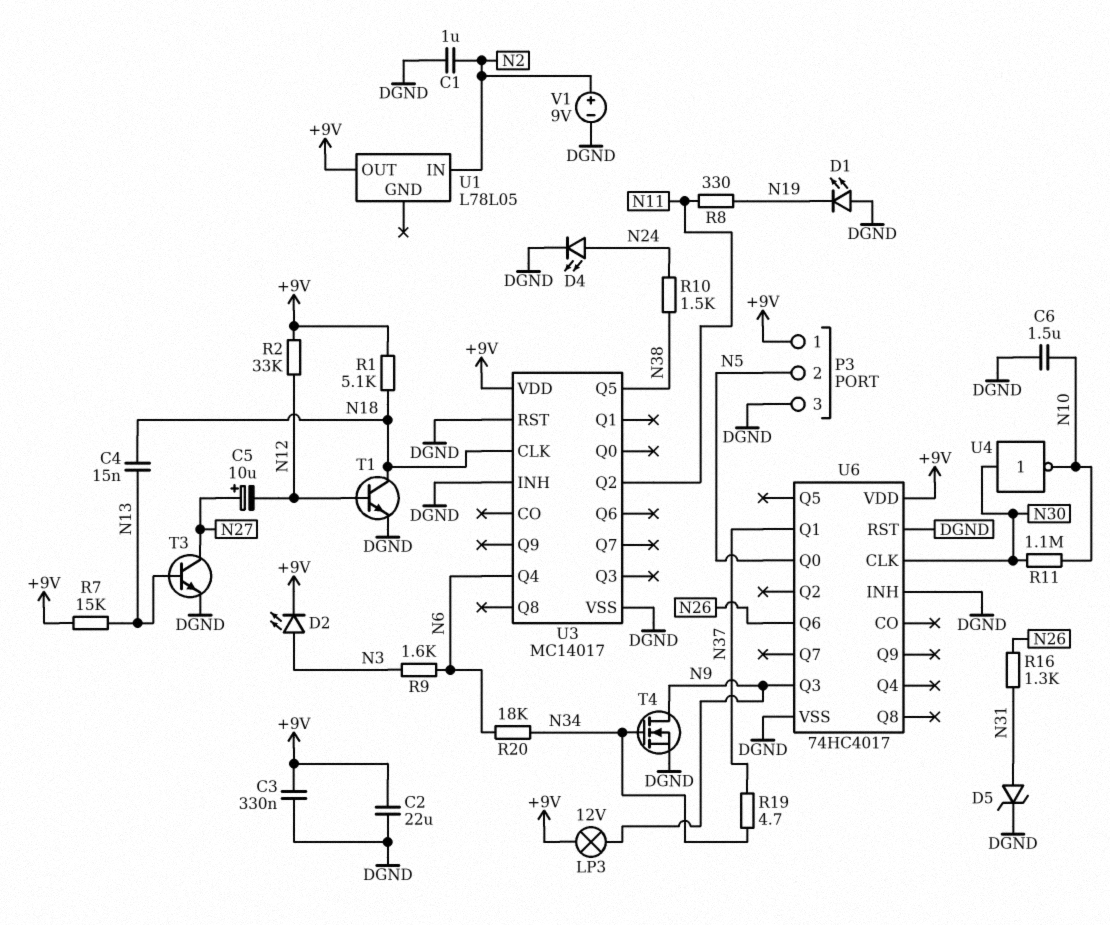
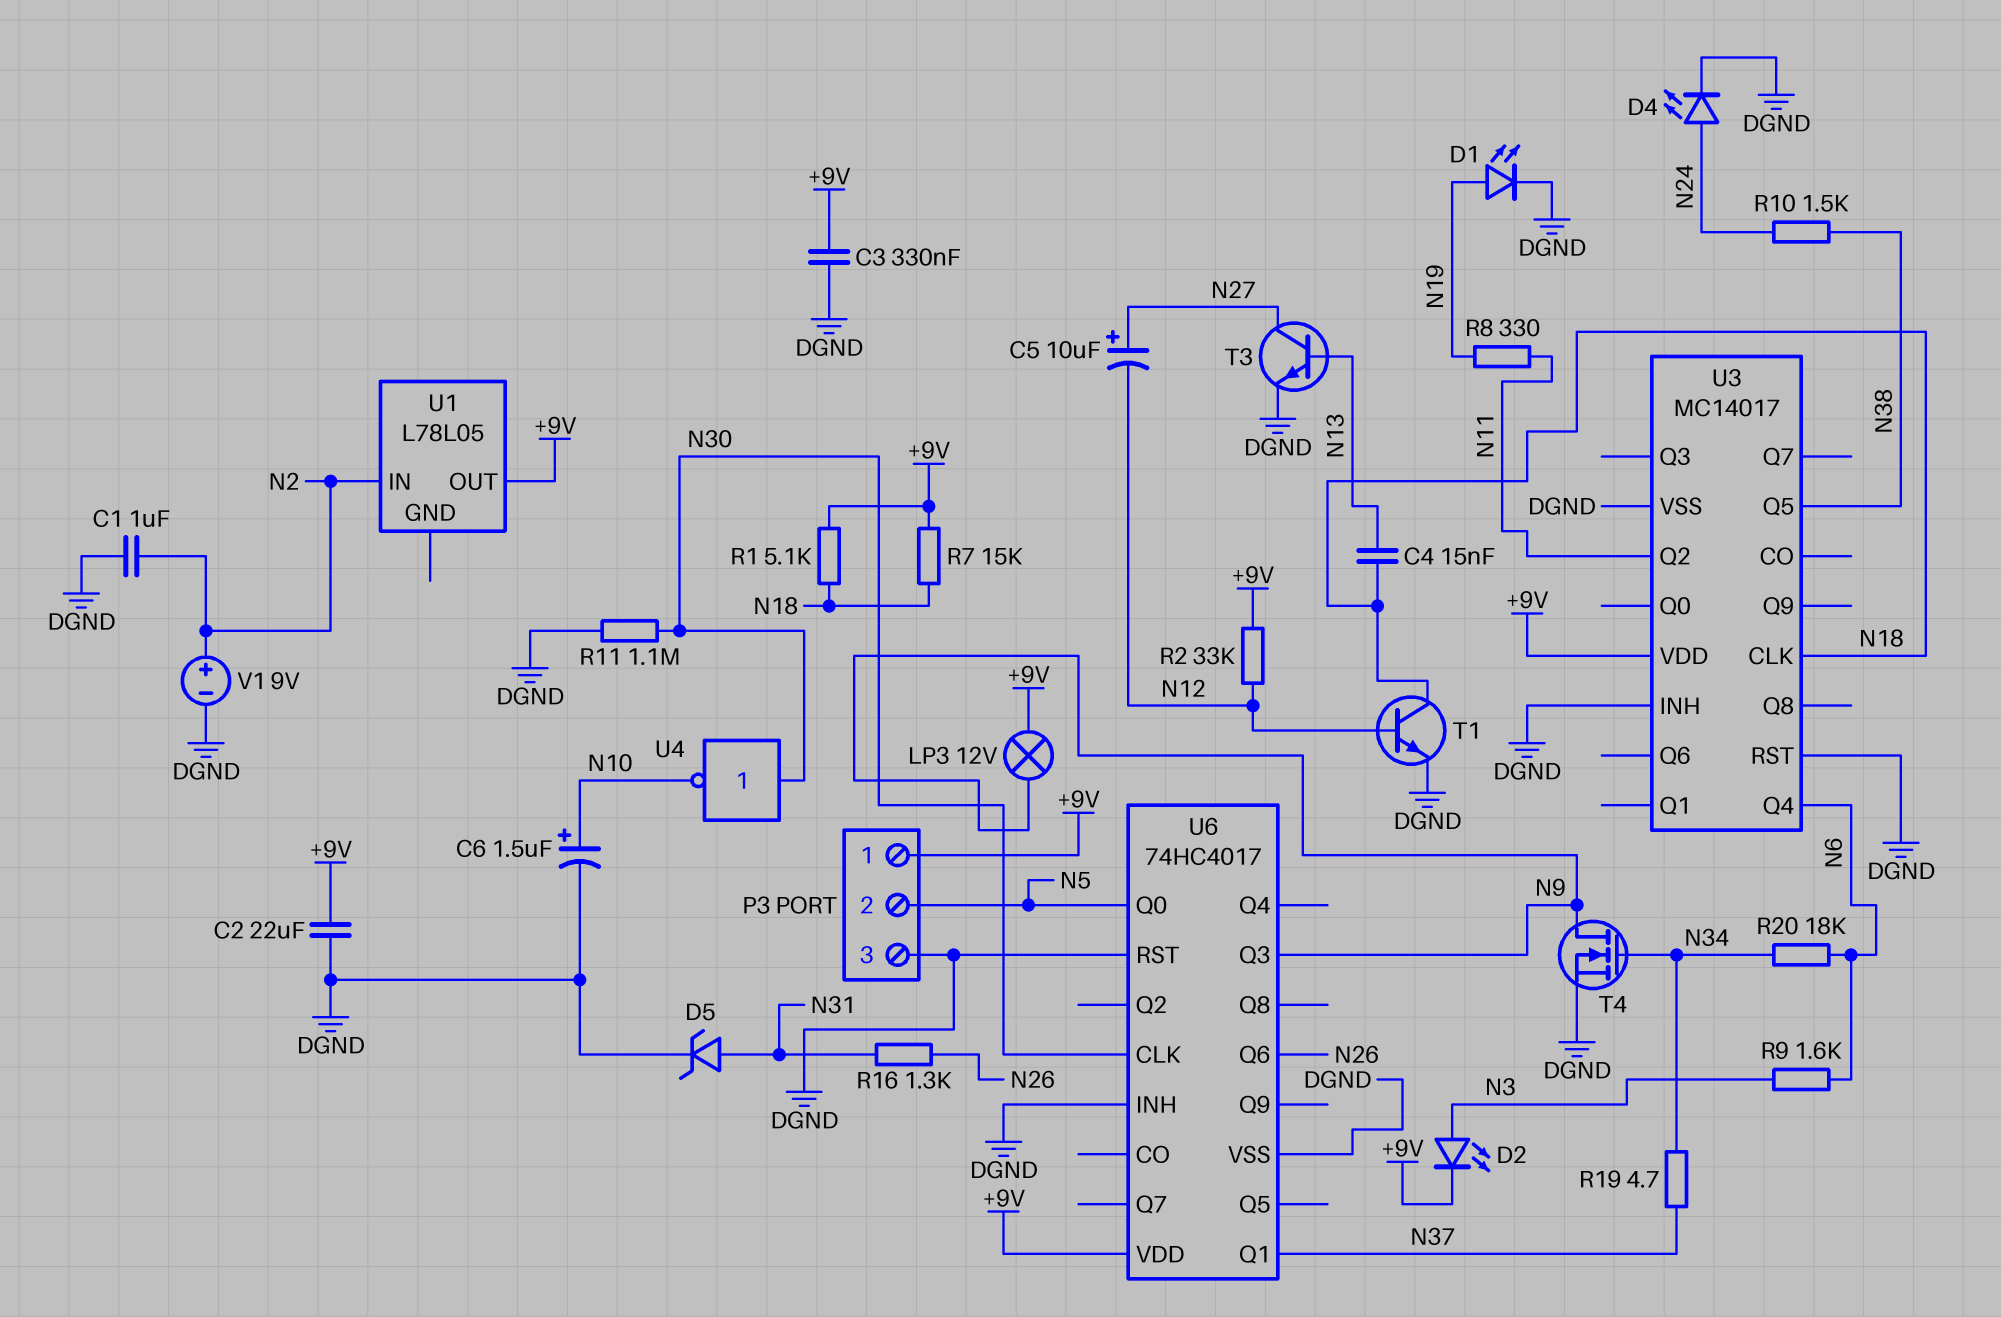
C6: 1.5uF (DGND, N10) -> 1.5uF (plus N10, minus DGND)
D1: LED (A DGND, K N19) -> LED (A N19, K DGND)
R7: 15k (+9V, N13) -> 15k (+9V, N18)
R11: 1.1M (N10, N30) -> 1.1M (DGND, N30)

